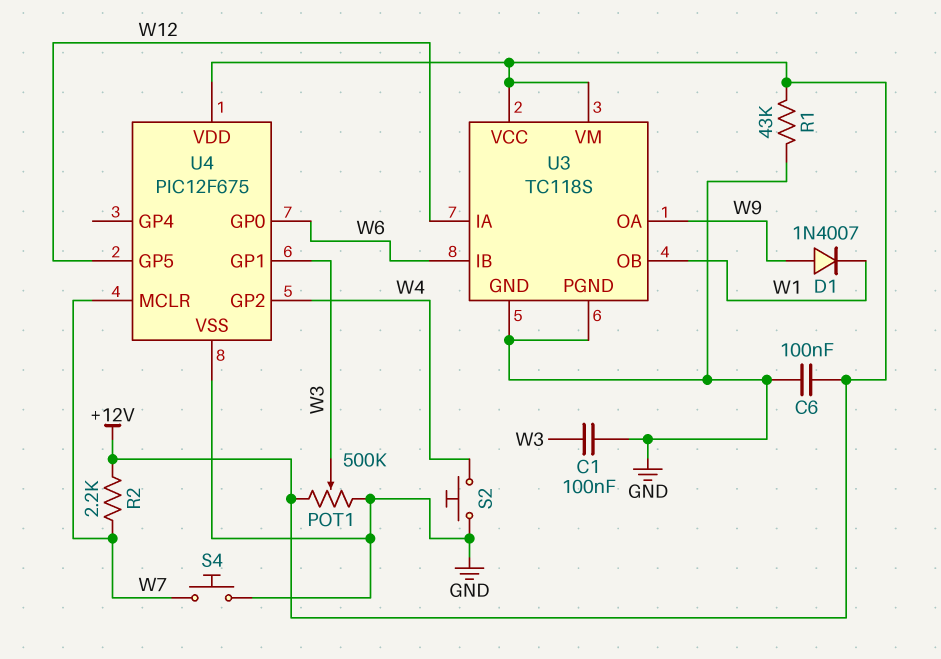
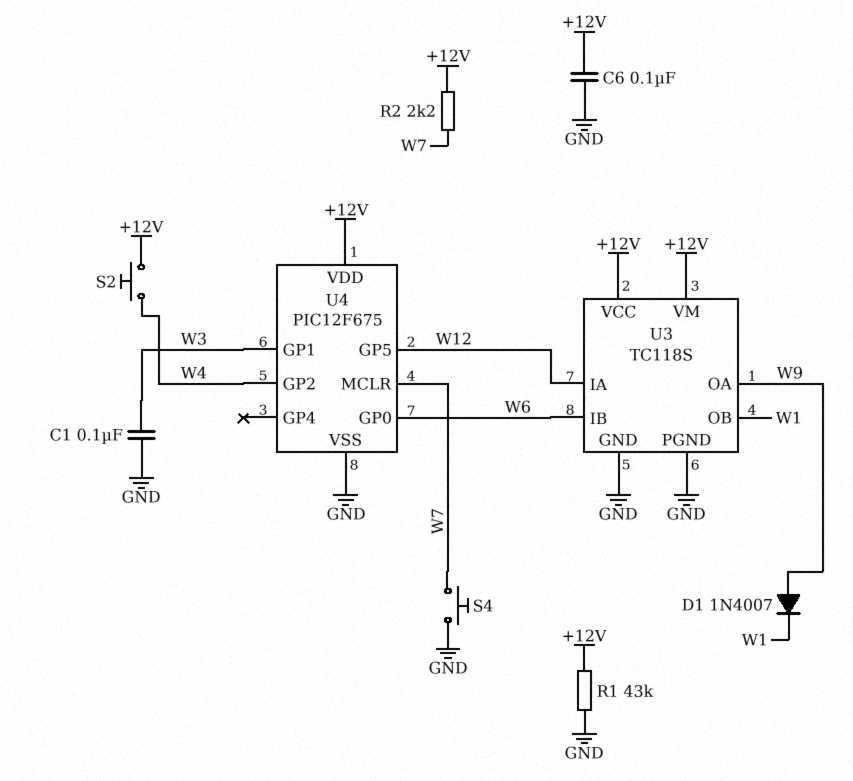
POT1: 500k (+12V, GND, wiper W3) -> none
S2: button (GND, W4) -> button (+12V, W4)

